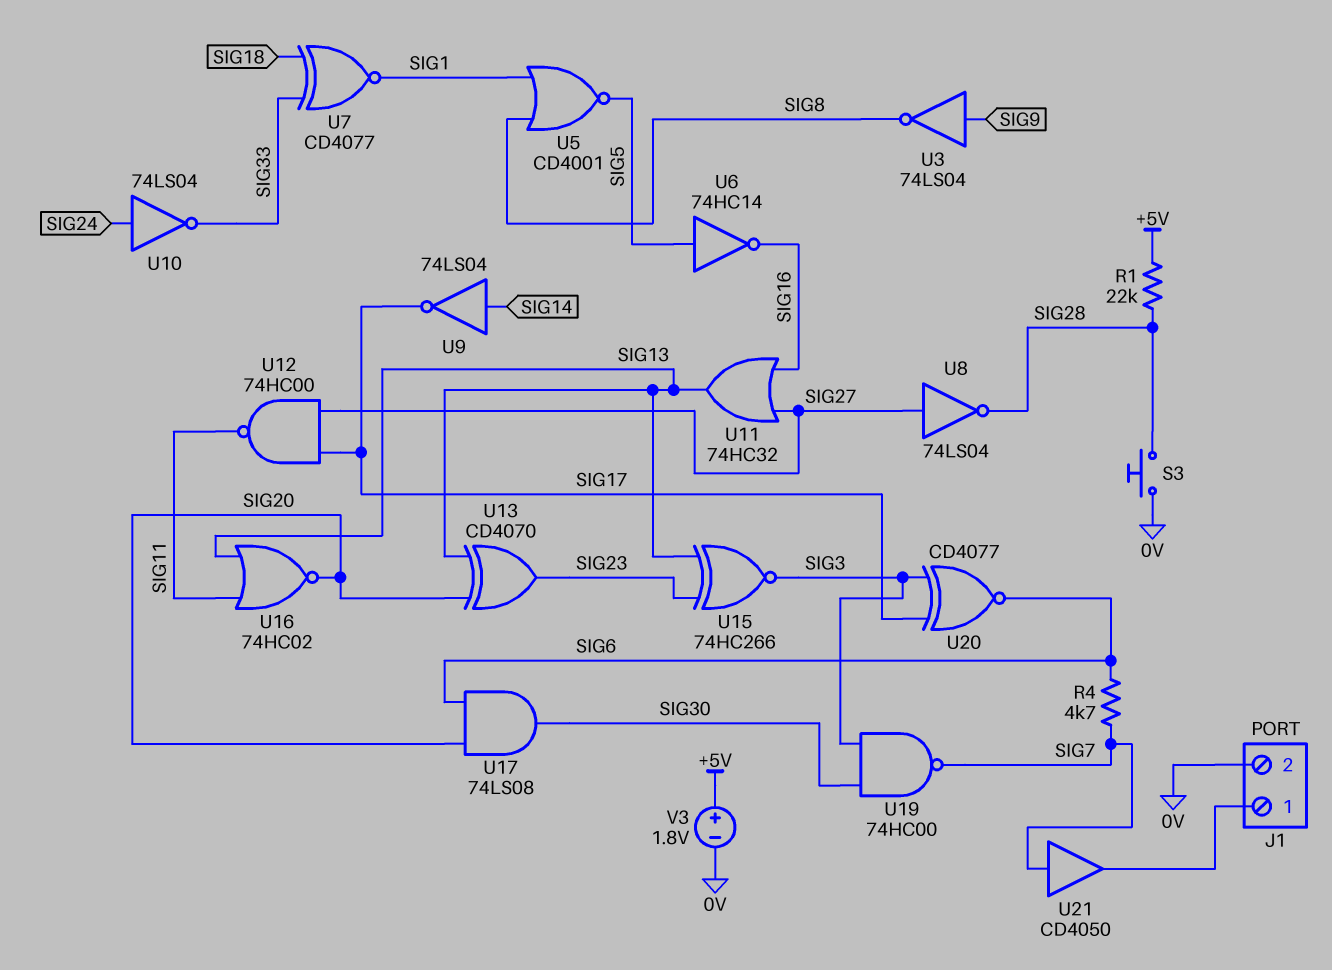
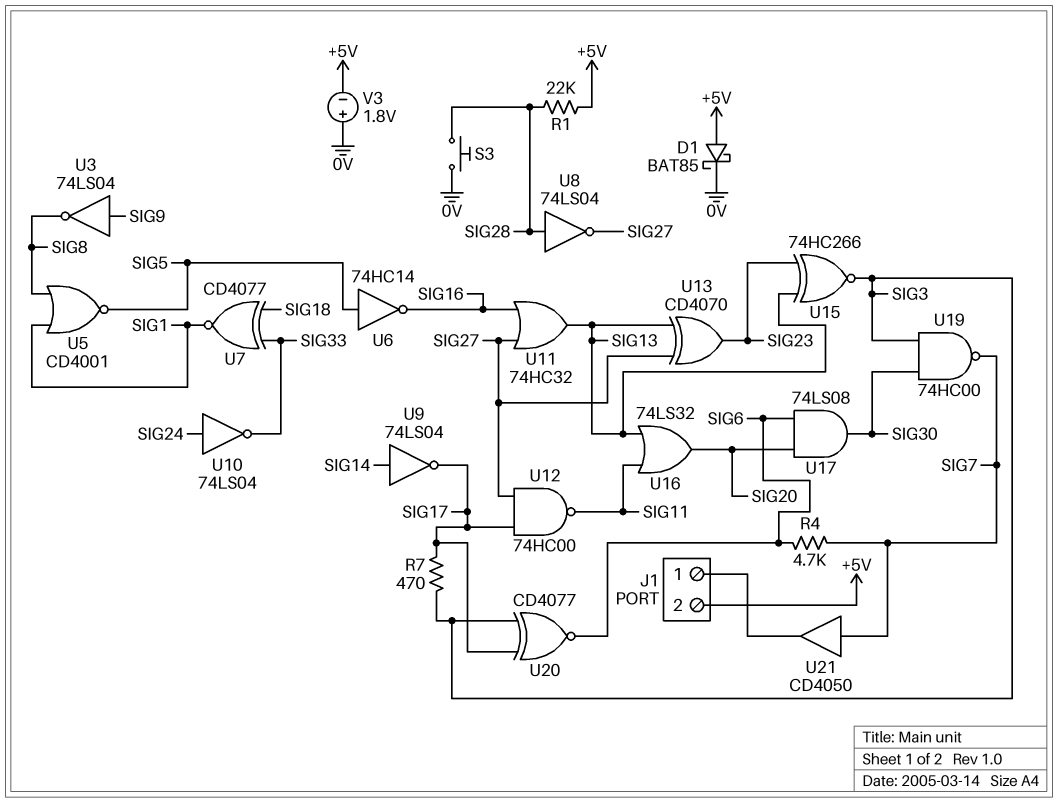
D1: none -> schottky BAT85 (A +5V, K 0V)
J1 pin 2: 0V -> +5V
R7: none -> 470 (SIG3, SIG17)
U8: NOT 74LS04 (in SIG27, out SIG28) -> NOT 74LS04 (in SIG28, out SIG27)
U13: XOR CD4070 (in SIG13, in SIG20, out SIG23) -> XOR CD4070 (in SIG13, in SIG27, out SIG23)
U16: NOR 74HC02 (in SIG11, in SIG13, out SIG20) -> OR 74LS32 (in SIG11, in SIG13, out SIG20)
V3: 1.8V (plus +5V, minus 0V) -> 1.8V (plus 0V, minus +5V)

